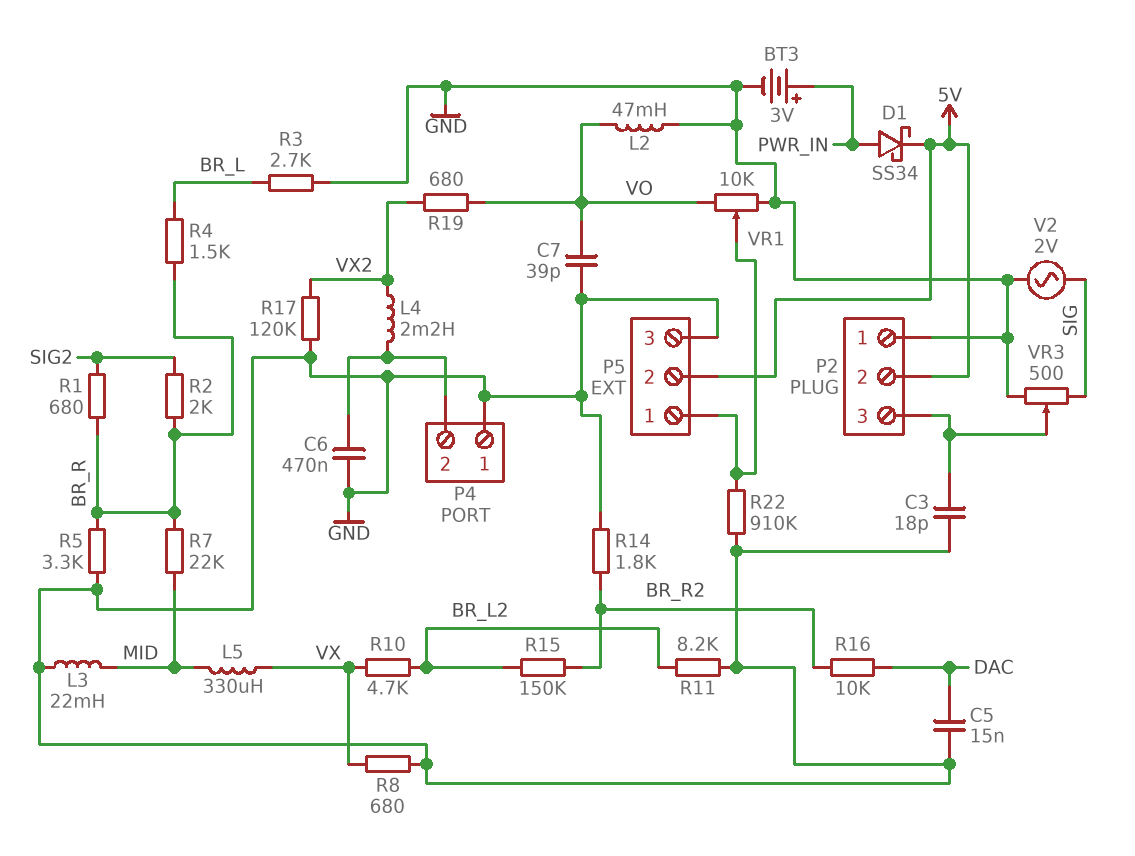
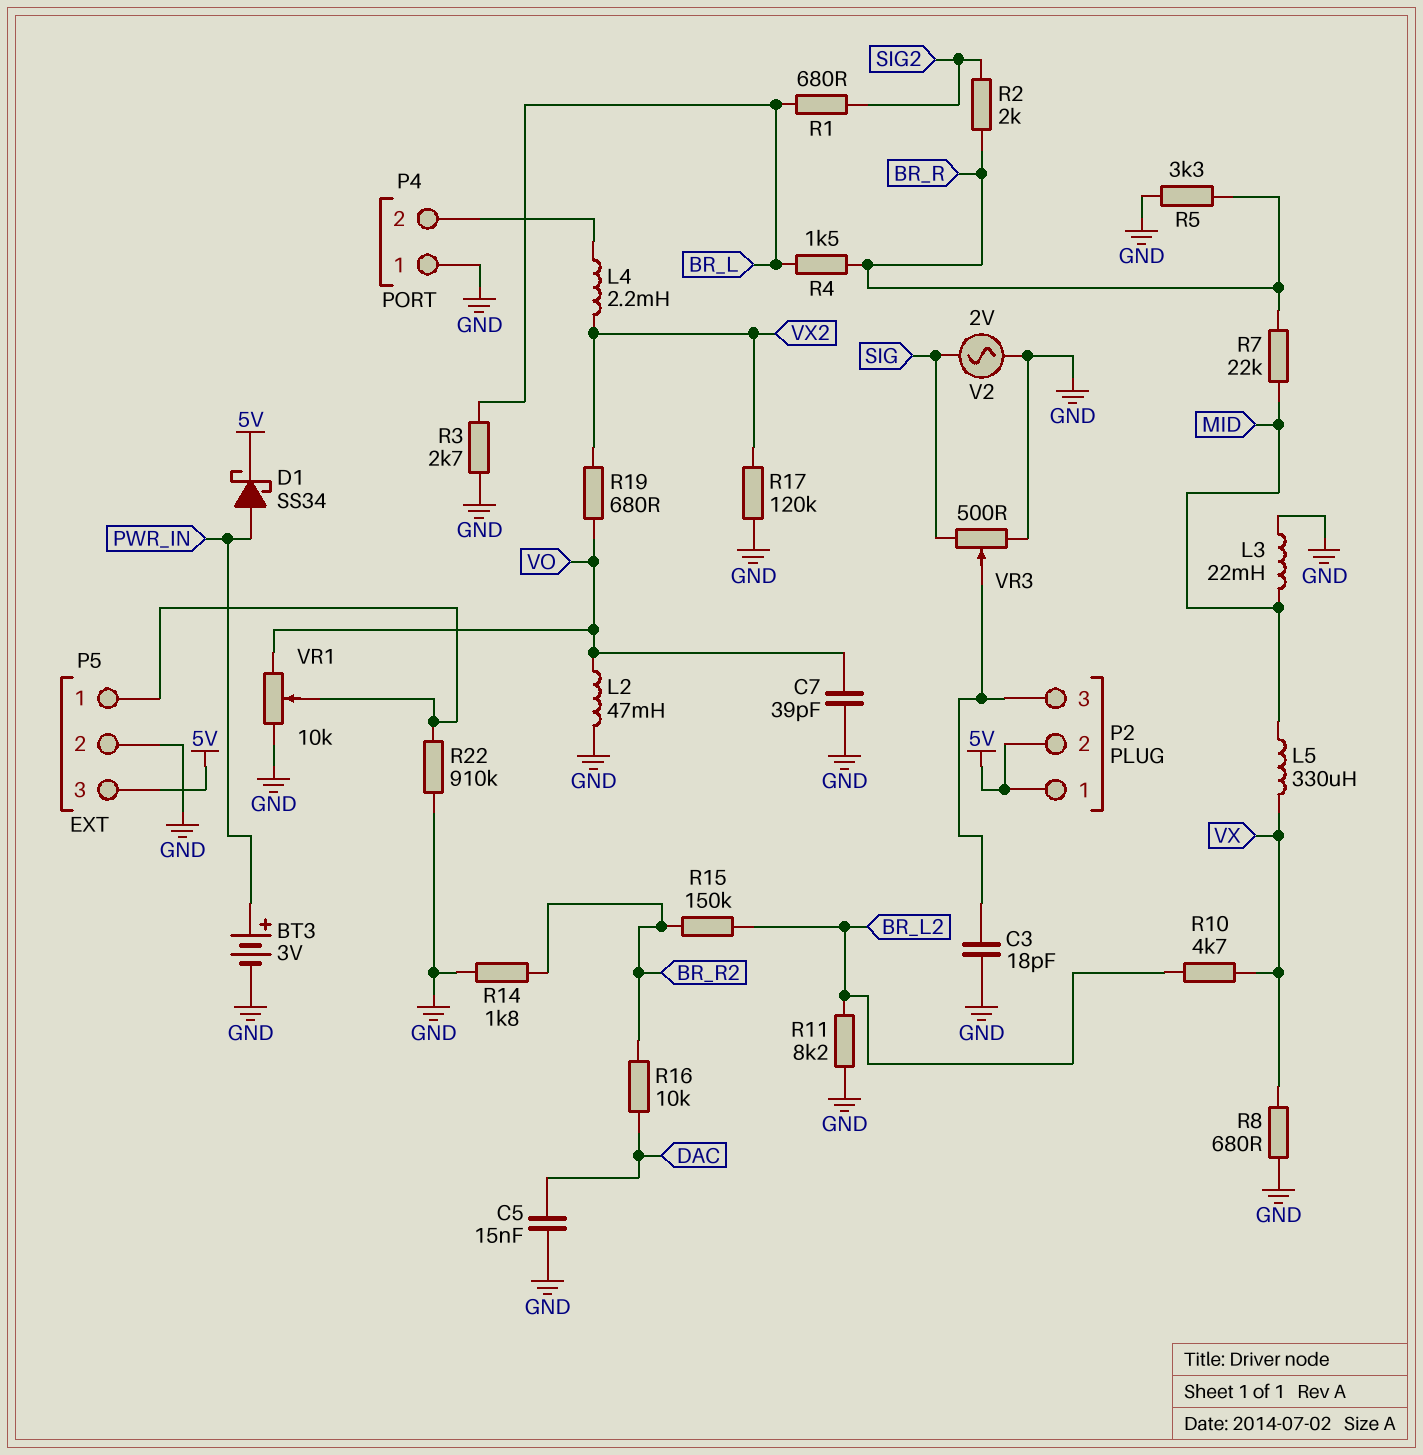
C6: 470nF (GND, P4/2) -> none
P2 pin 1: GND -> 5V
P5 pin 2: 5V -> GND
P5 pin 3: GND -> 5V
R1: 680 (BR_R, SIG2) -> 680 (BR_L, SIG2)

